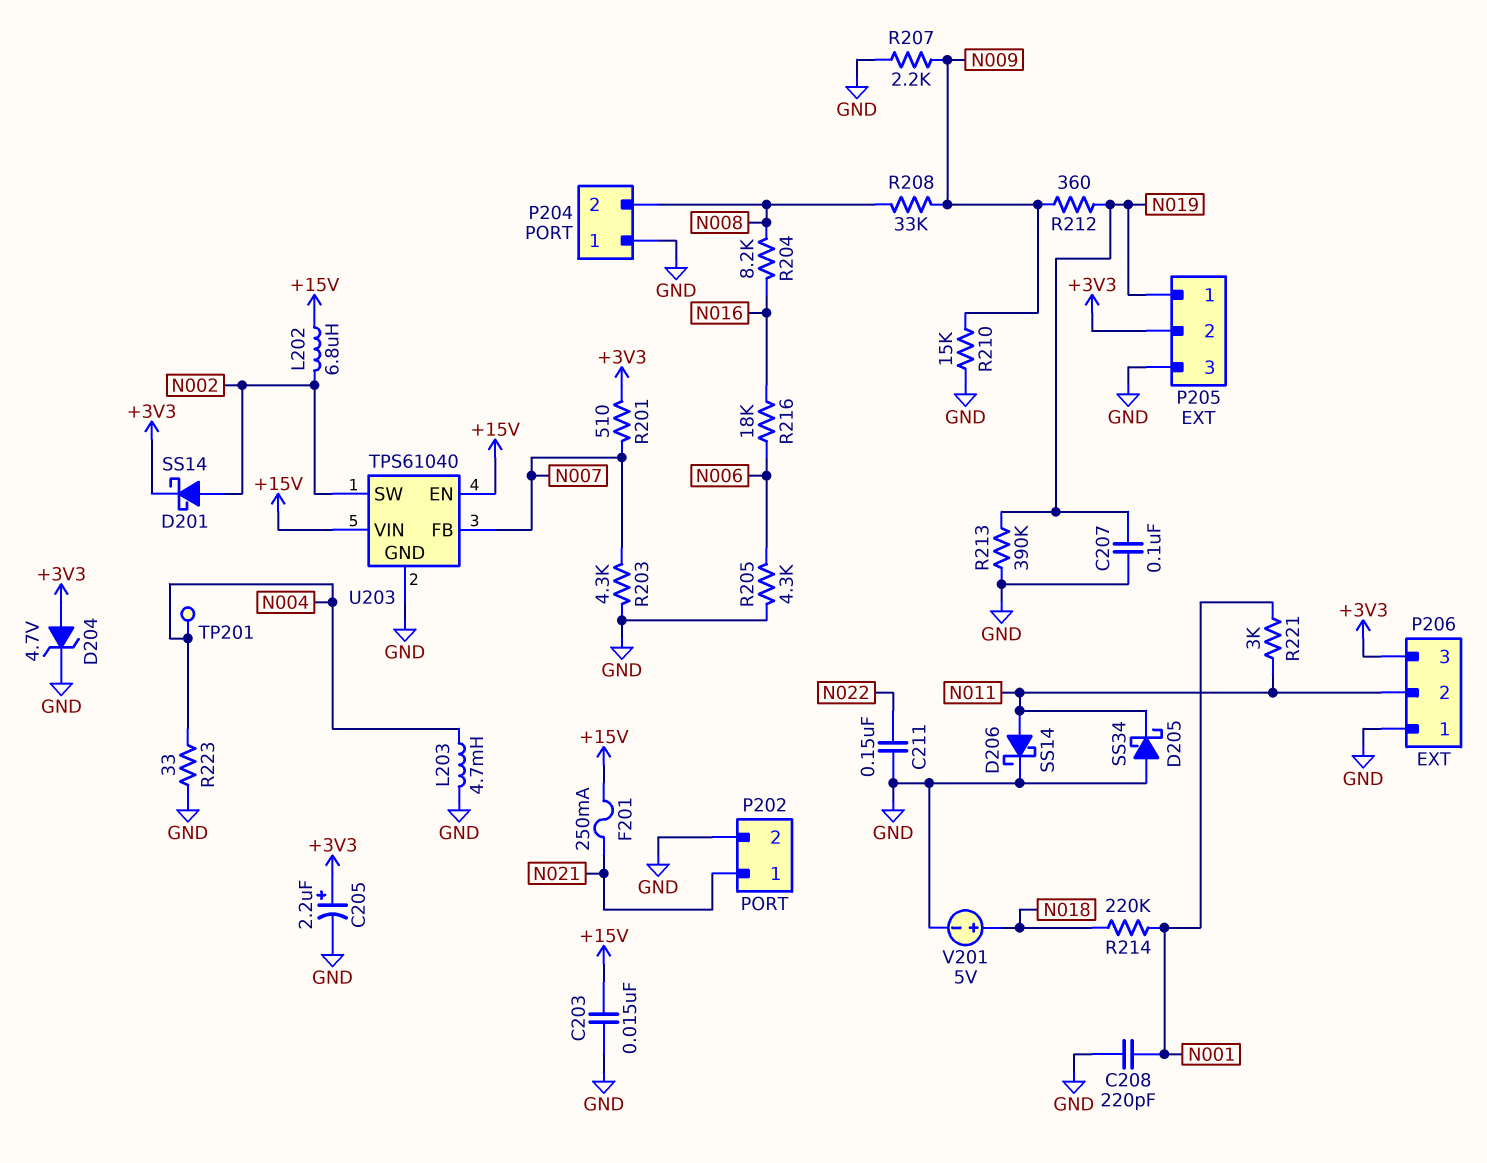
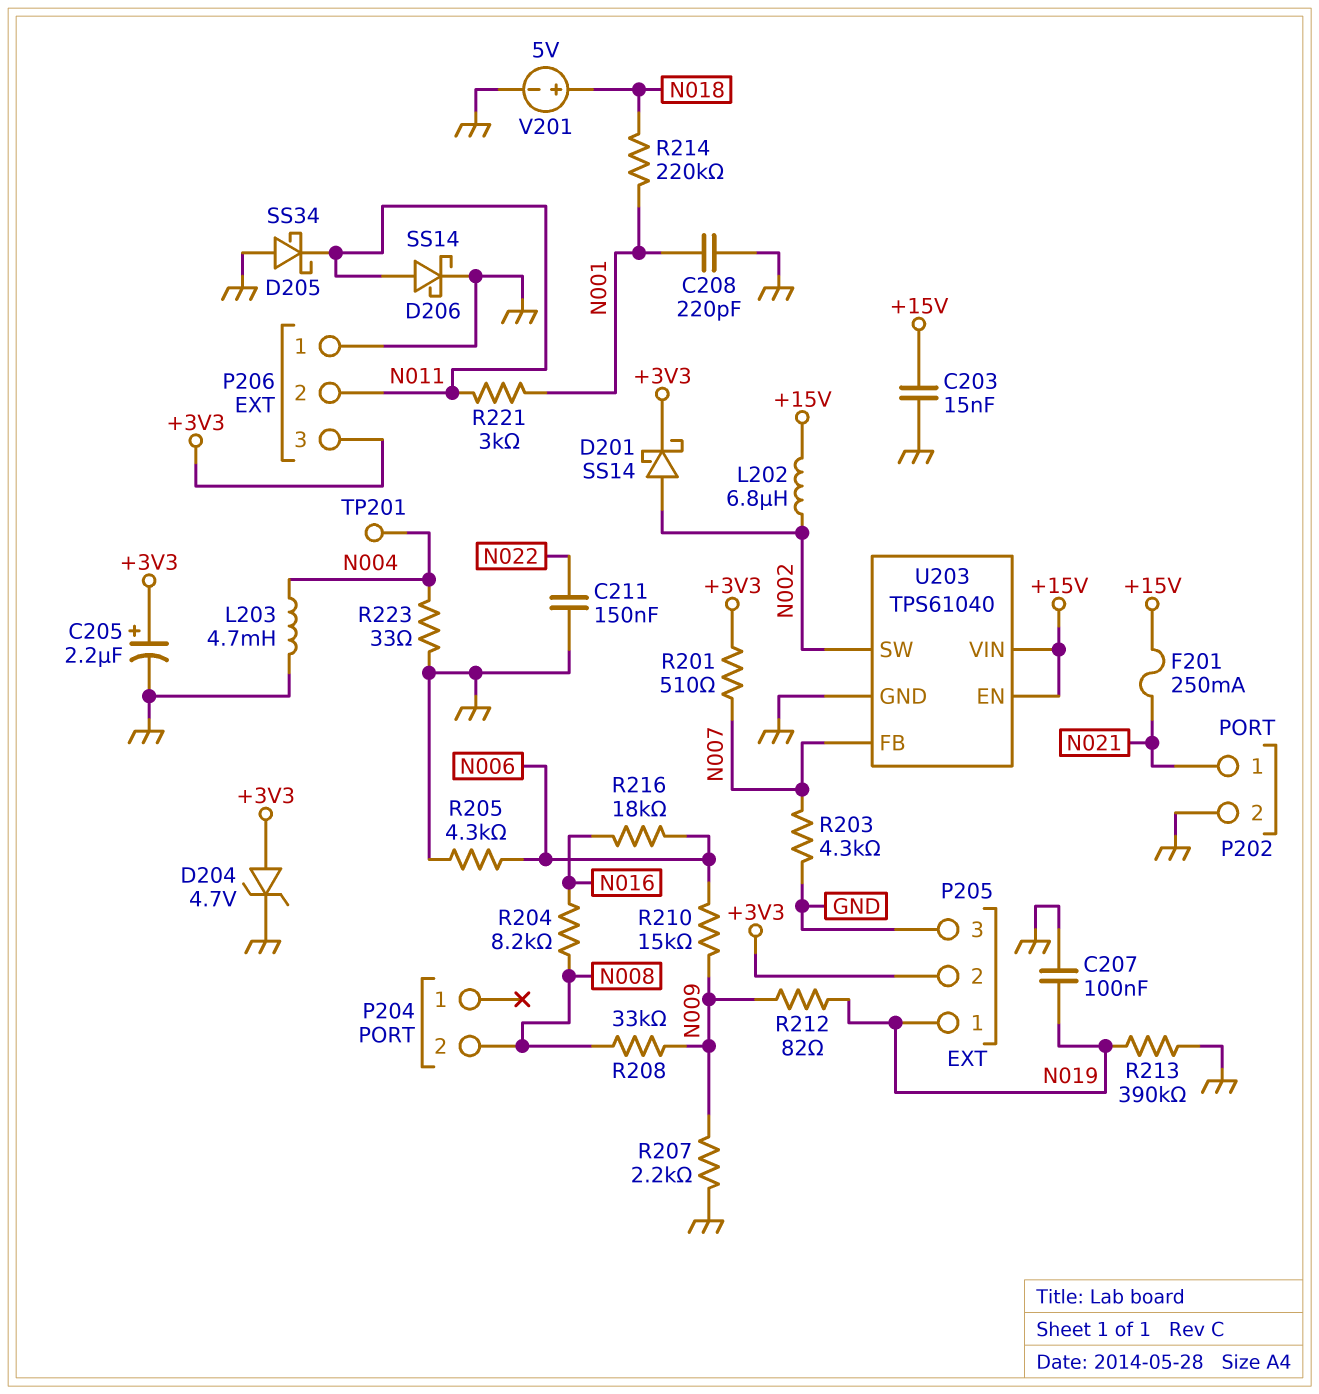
P204 pin 1: GND -> none
R210: 15k (GND, N009) -> 15k (N006, N009)
R212: 360 (N009, N019) -> 82 (N009, N019)

